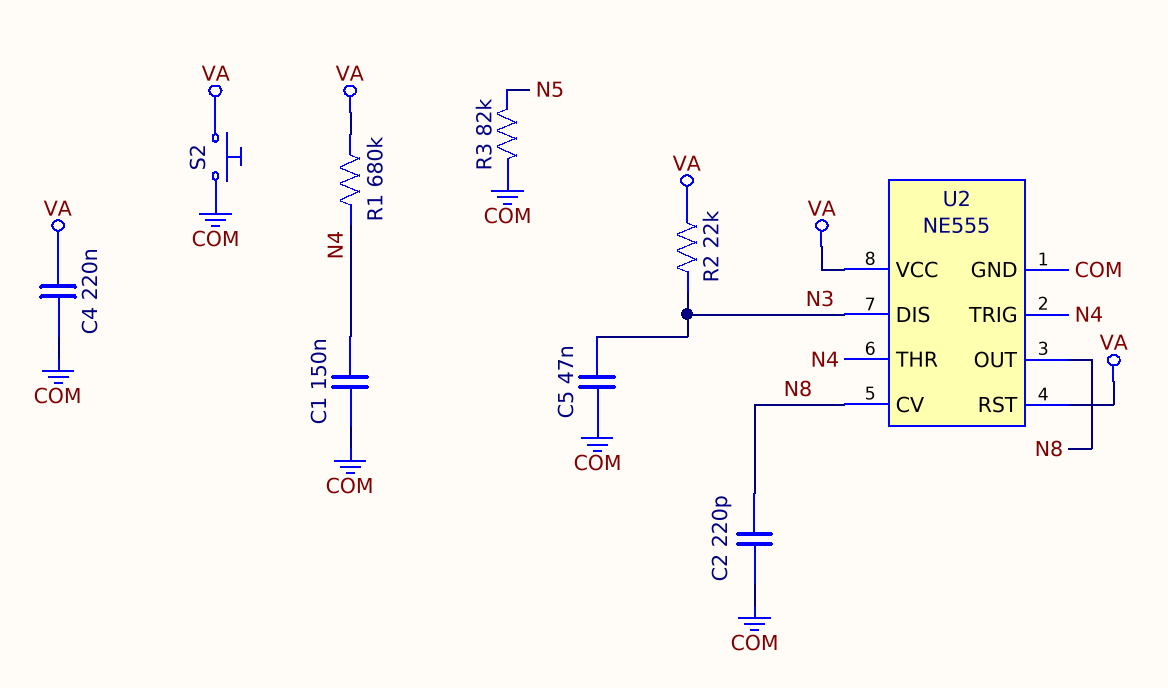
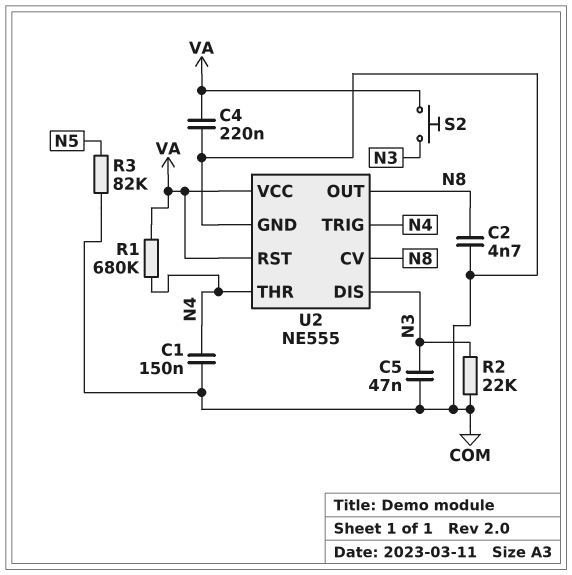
C2: 220pF (COM, N8) -> 4.7nF (COM, N8)
R2: 22k (N3, VA) -> 22k (COM, N3)
S2: button (COM, VA) -> button (N3, VA)

